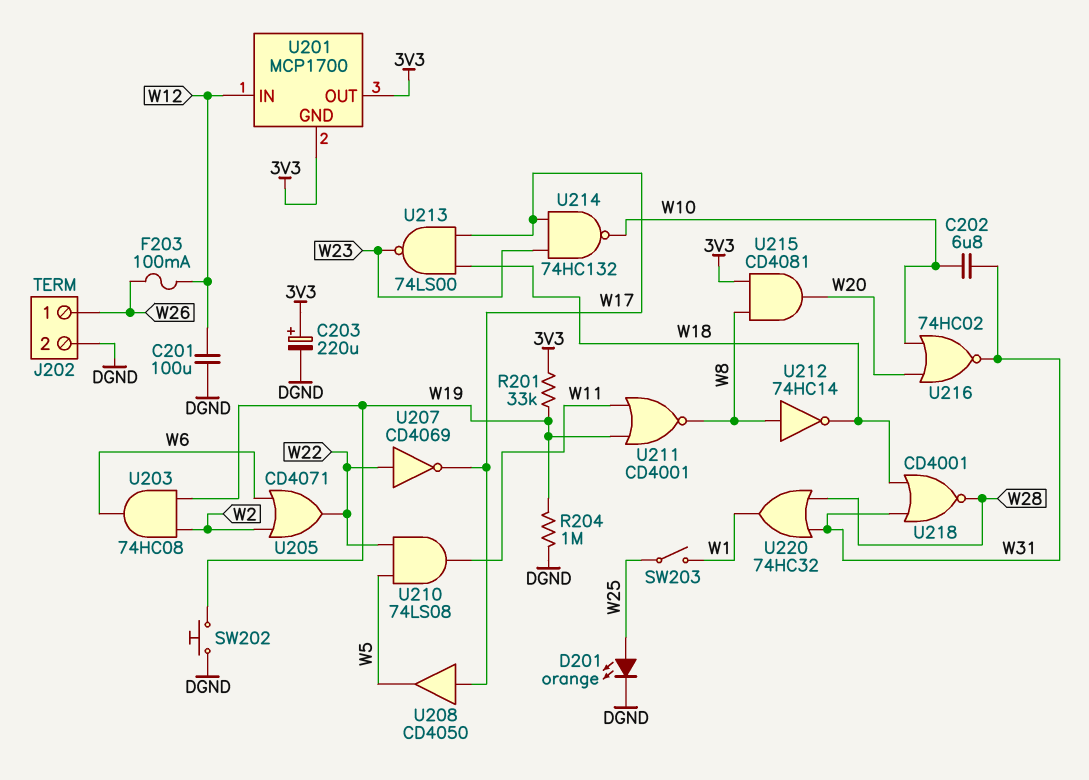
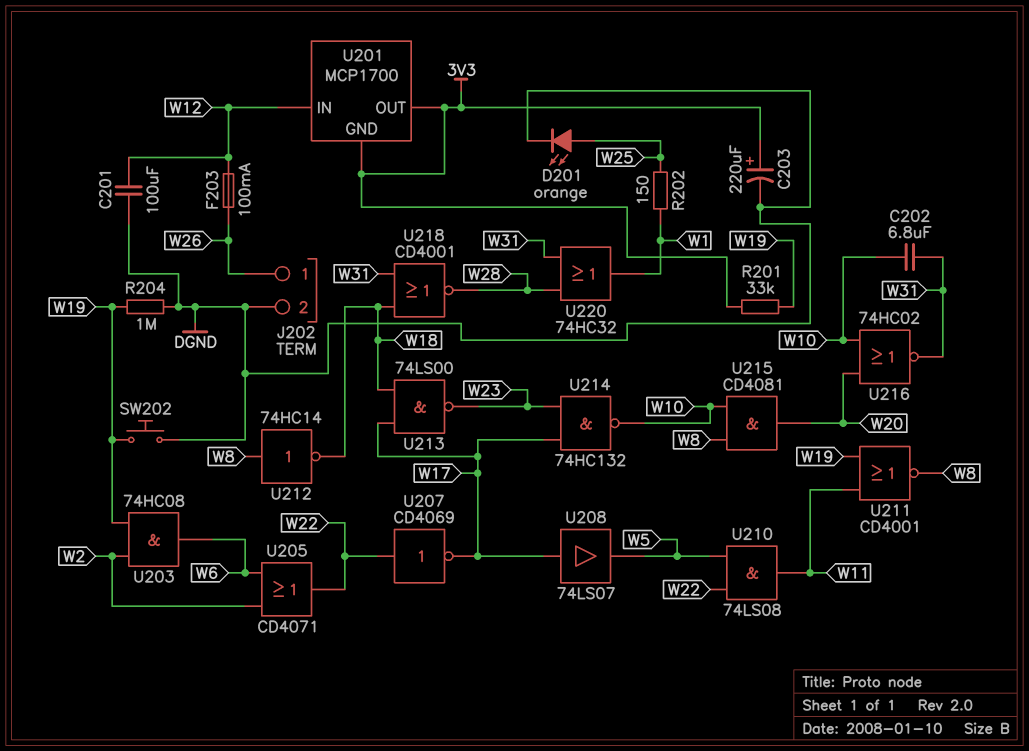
R202: none -> 150 (W1, W25)
SW203: switch (W1, W25) -> none
U208: buffer CD4050 (in W17, out W5) -> buffer 74LS07 (in W17, out W5)
U215: AND CD4081 (in 3V3, in W8, out W20) -> AND CD4081 (in W8, in W10, out W20)

